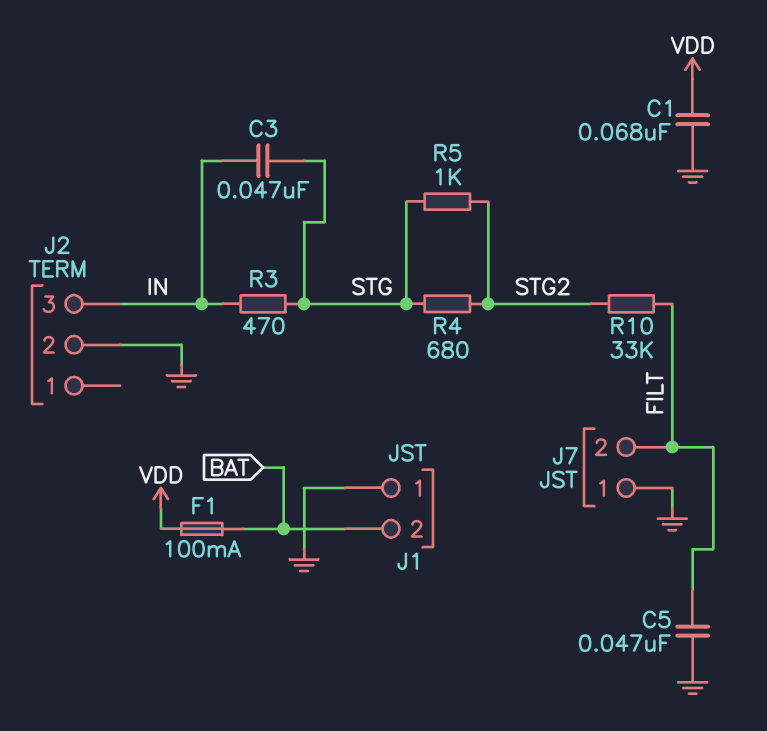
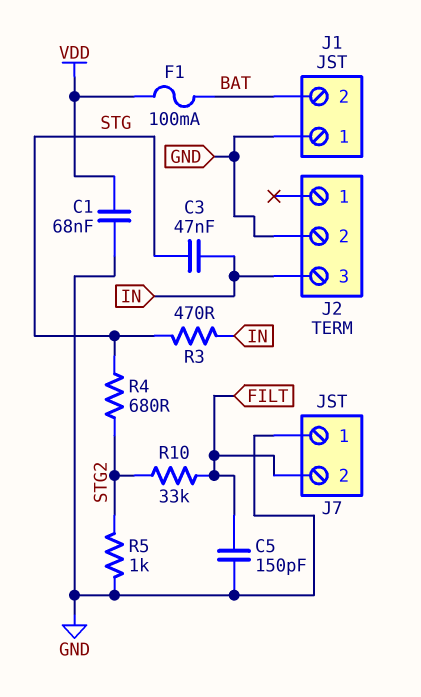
C5: 47nF (FILT, GND) -> 150pF (FILT, GND)
R5: 1k (STG, STG2) -> 1k (GND, STG2)

